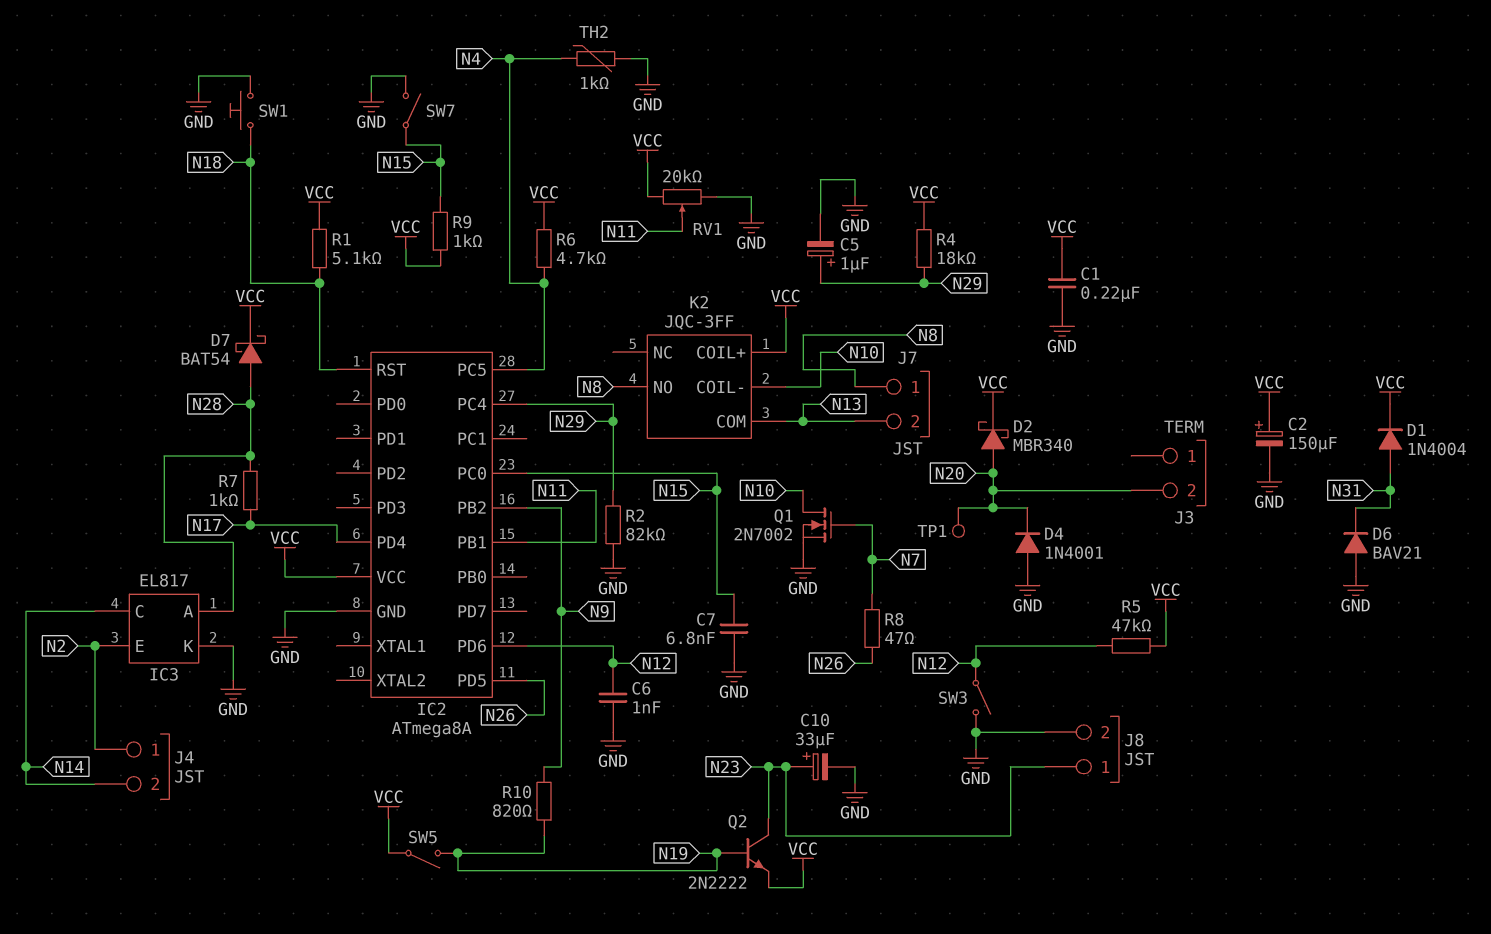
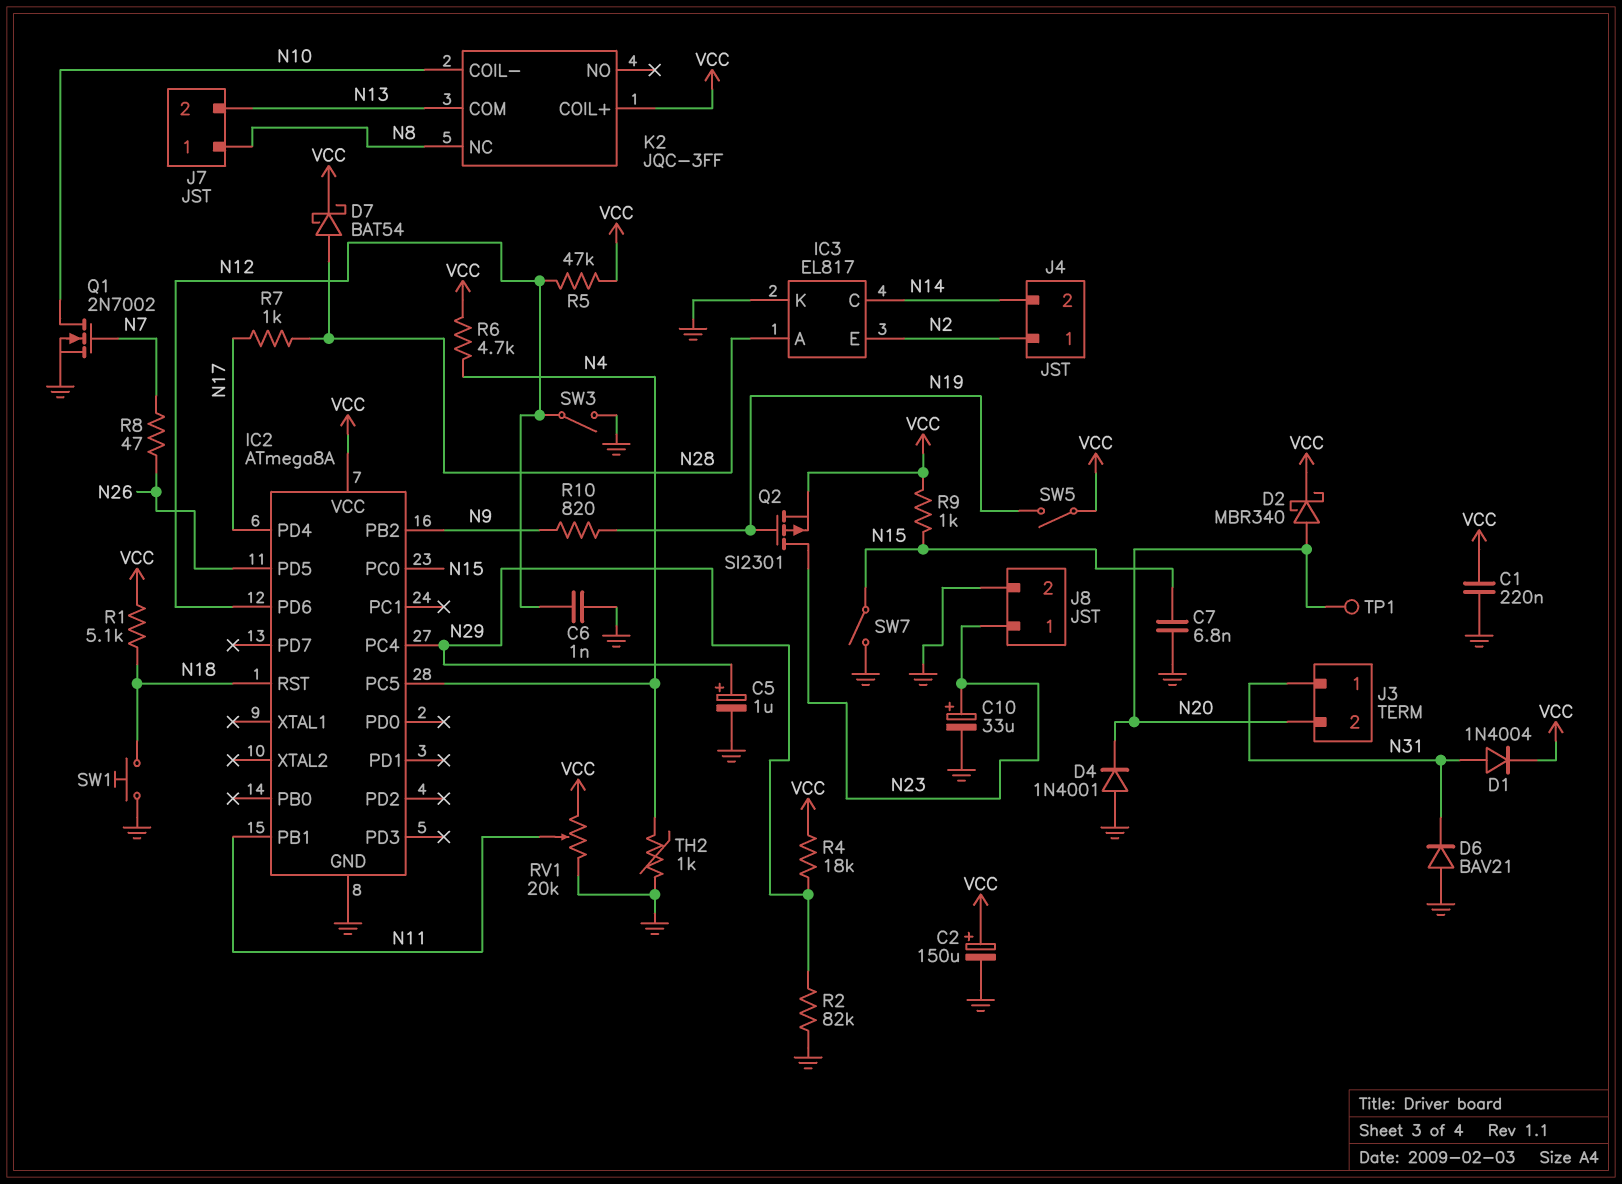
J3 pin 1: none -> N31
K2 pin NC: none -> N8
K2 pin NO: N8 -> none
Q2: NPN 2N2222 (B N19, C N23, E VCC) -> PMOS SI2301 (G N19, D N23, S VCC)

